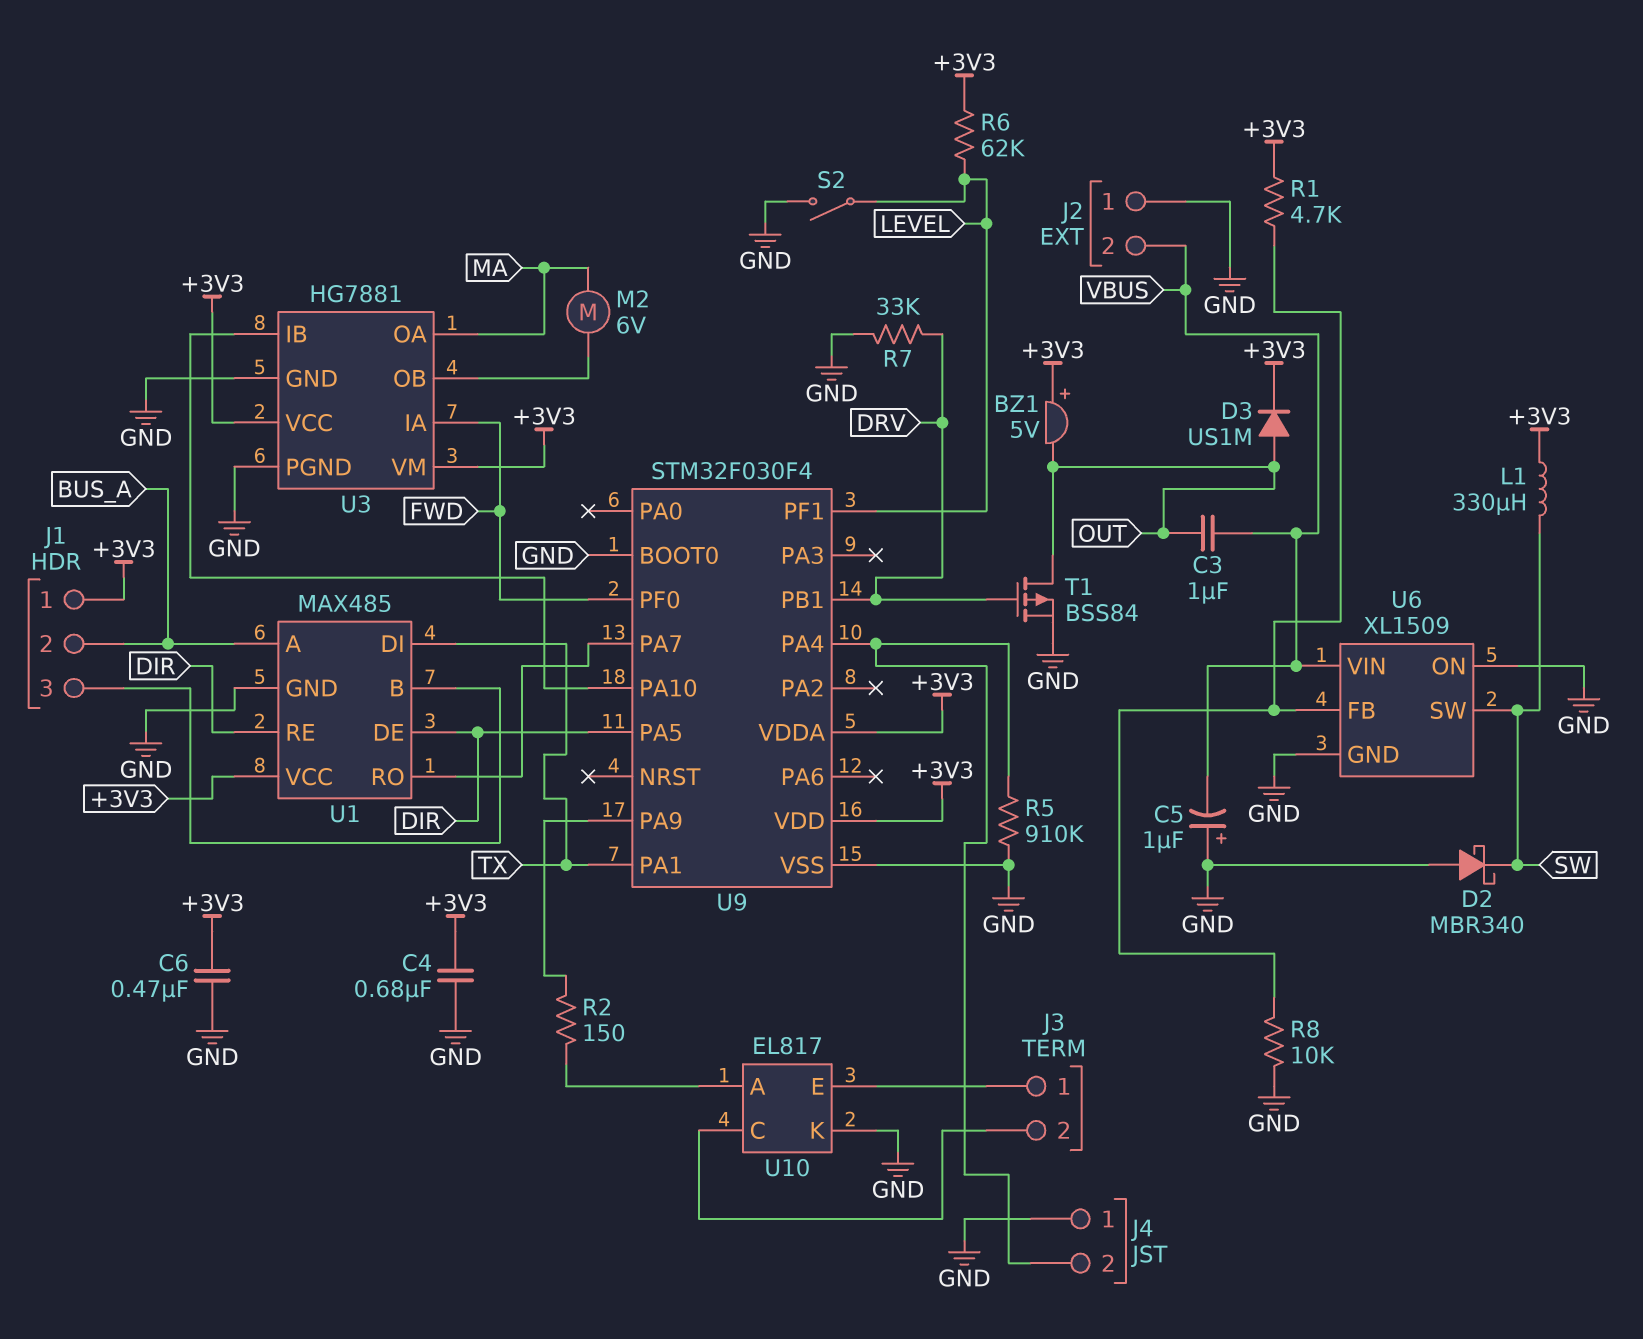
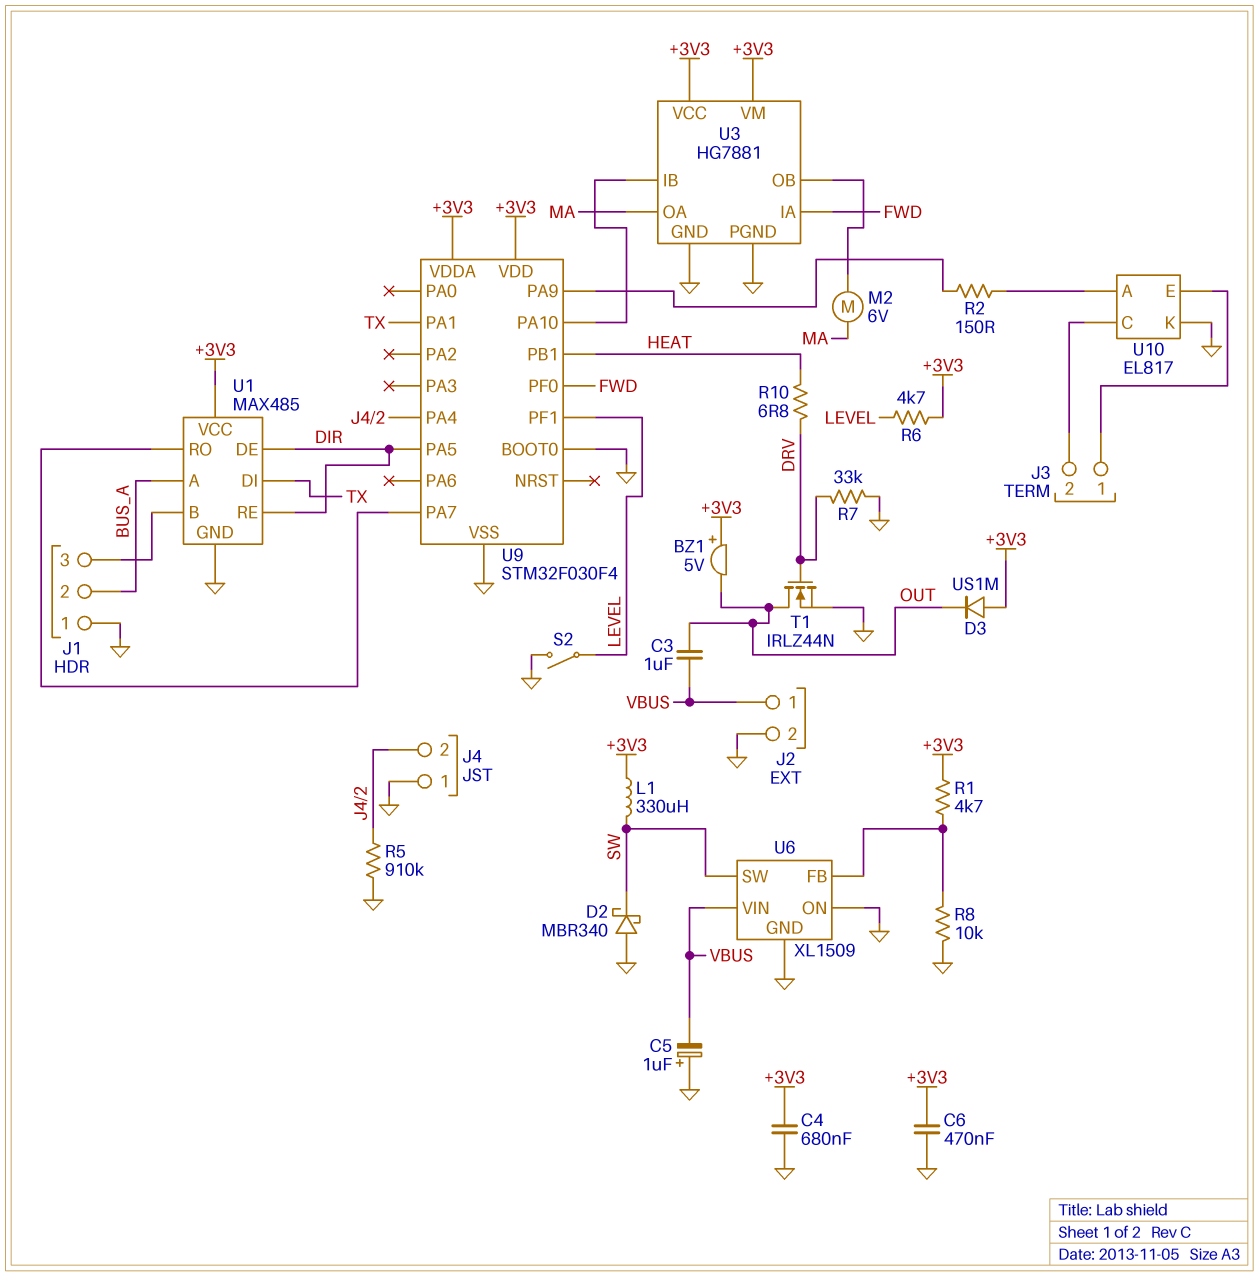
D3: diode US1M (A OUT, K +3V3) -> diode US1M (A +3V3, K OUT)
J1 pin 1: +3V3 -> GND
J2 pin 1: GND -> VBUS
J2 pin 2: VBUS -> GND
R6: 62k (+3V3, LEVEL) -> 4.7k (+3V3, LEVEL)
R10: none -> 6.8 (DRV, HEAT)
T1: PMOS BSS84 (G DRV, D OUT, S GND) -> NMOS IRLZ44N (G DRV, D OUT, S GND)
U9 pin PB1: DRV -> HEAT

